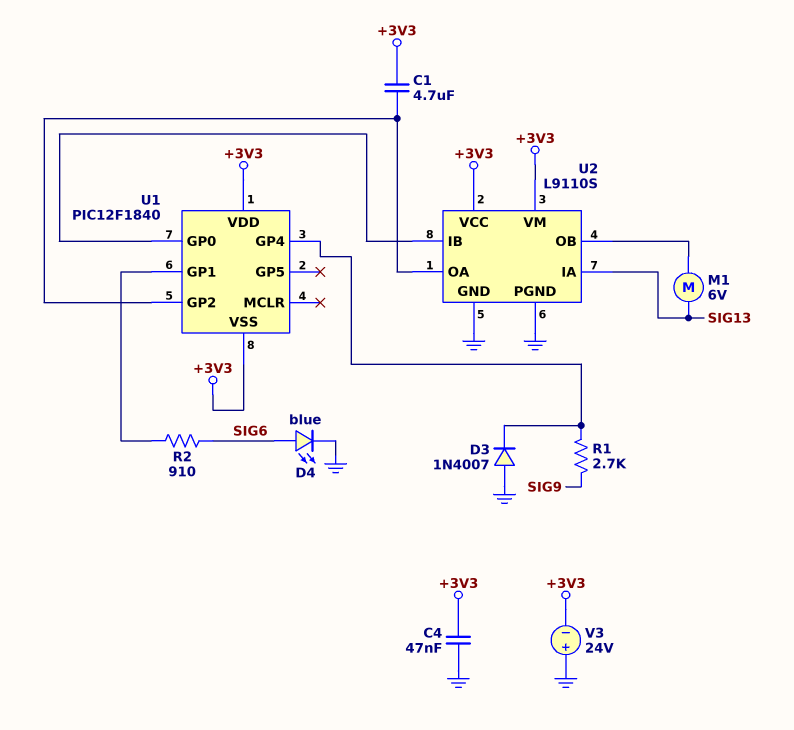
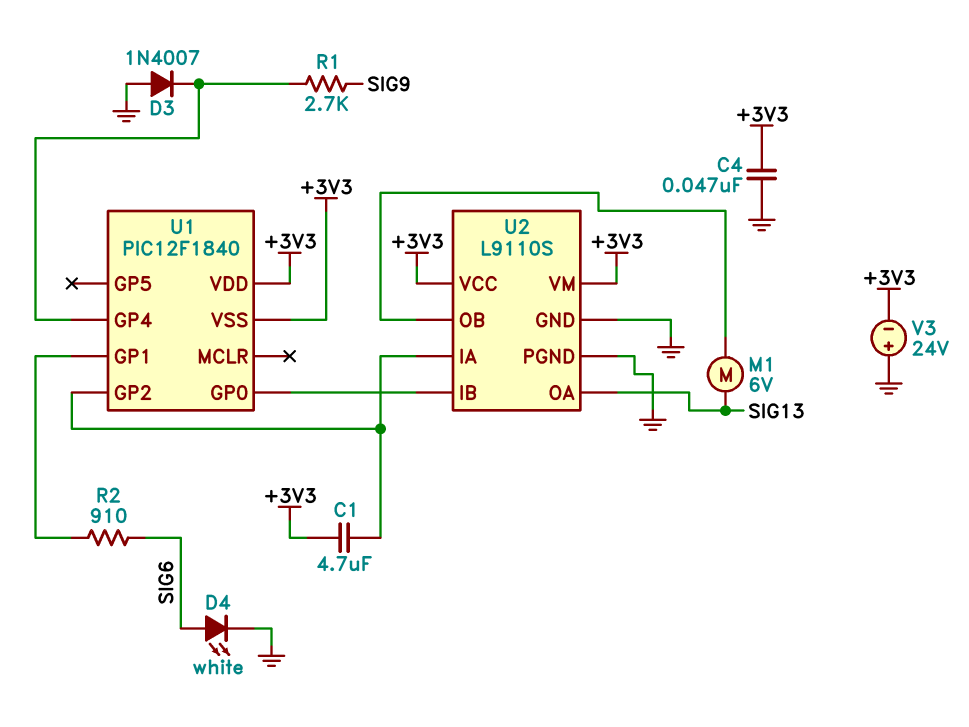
D4: LED blue (A SIG6, K GND) -> LED white (A SIG6, K GND)
U2 pin IA: SIG13 -> U1/GP2
U2 pin OA: U1/GP2 -> SIG13

